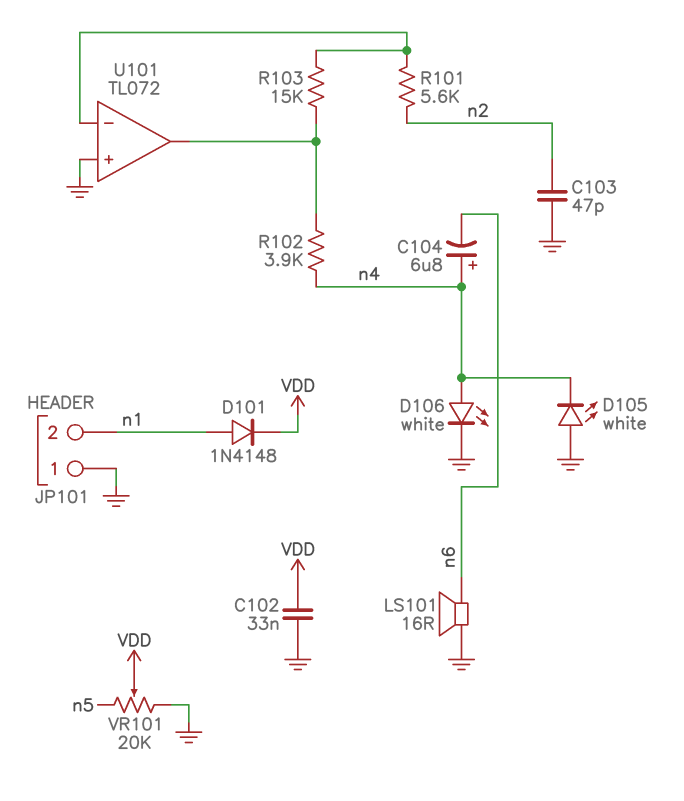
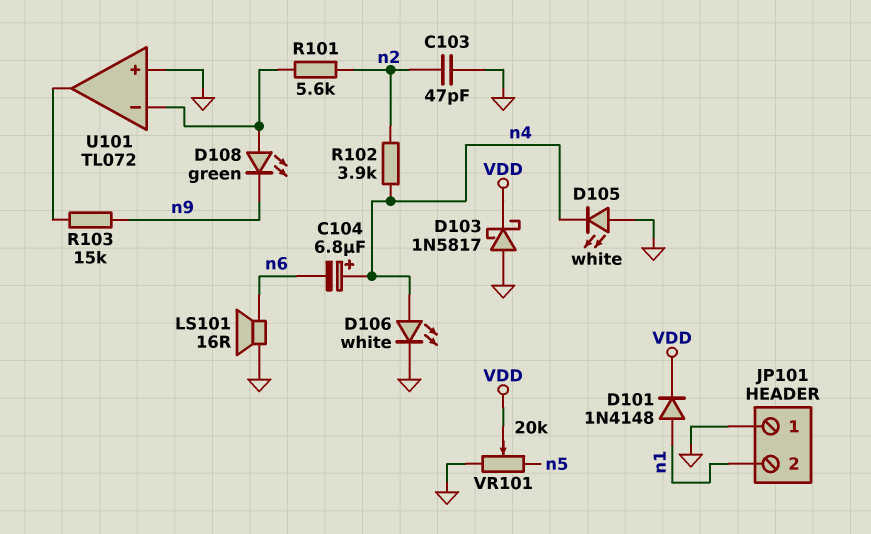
C102: 33nF (GND, VDD) -> none
D103: none -> schottky 1N5817 (A GND, K VDD)
D108: none -> LED green (A U101/in-, K n9)
R102: 3.9k (U101/out, n4) -> 3.9k (n2, n4)
R103: 15k (U101/in-, U101/out) -> 15k (U101/out, n9)

